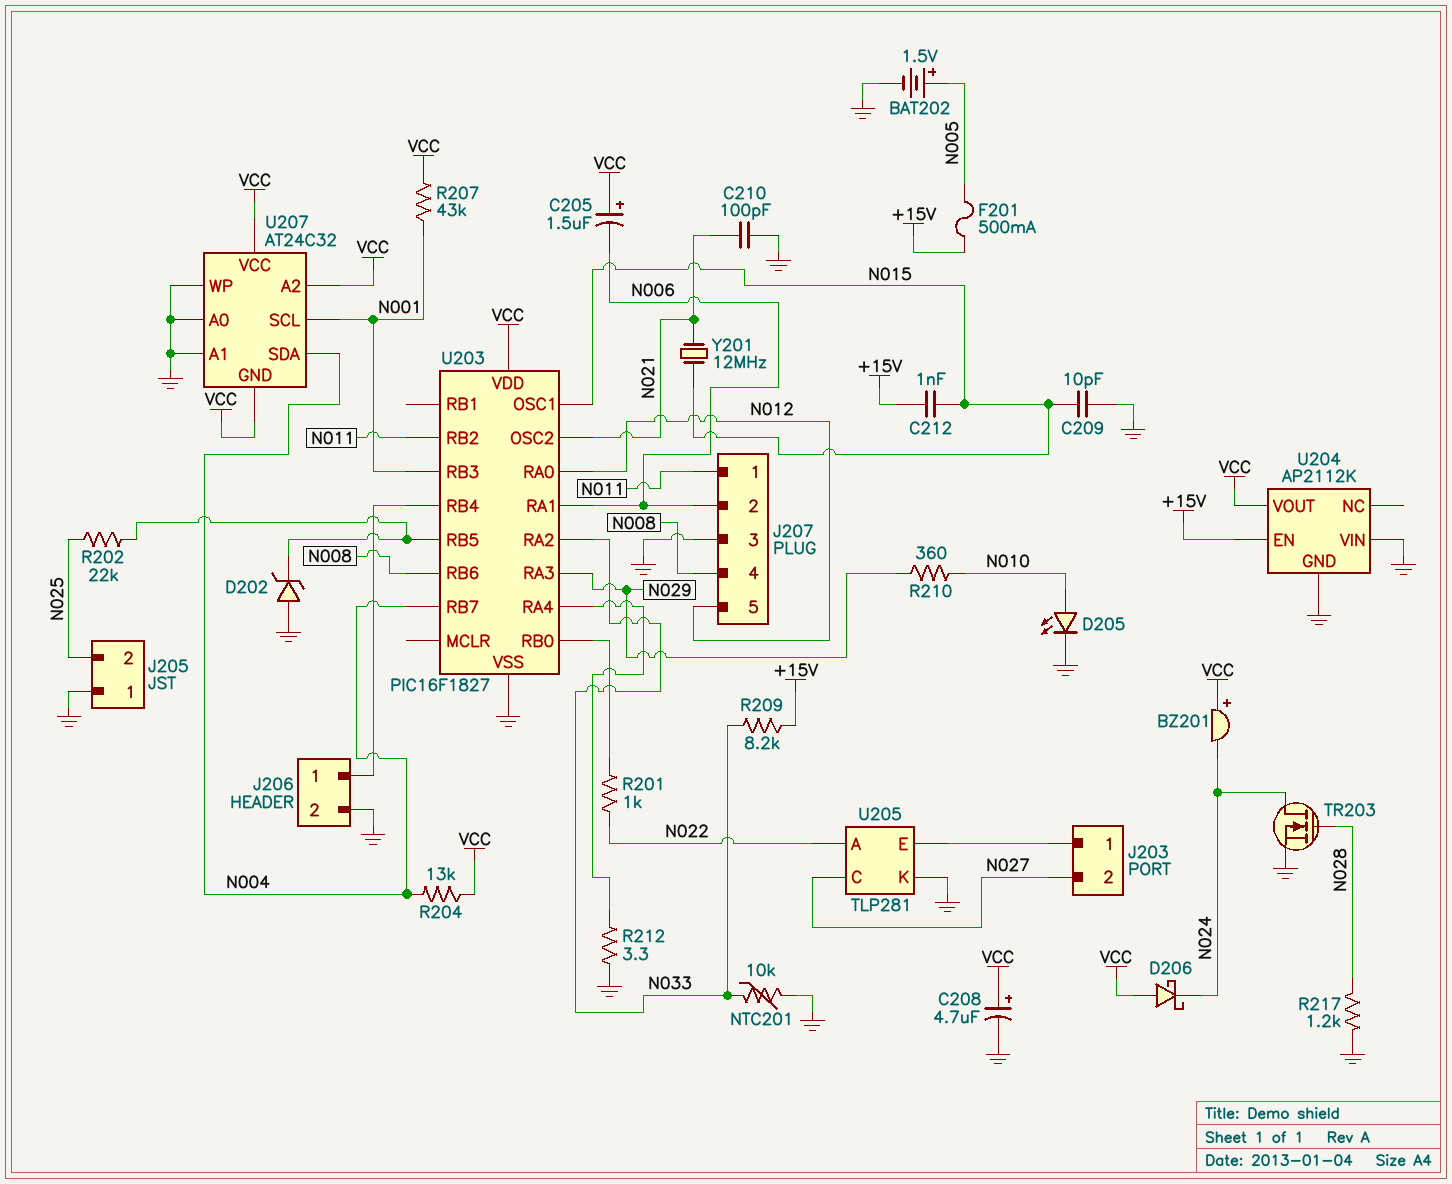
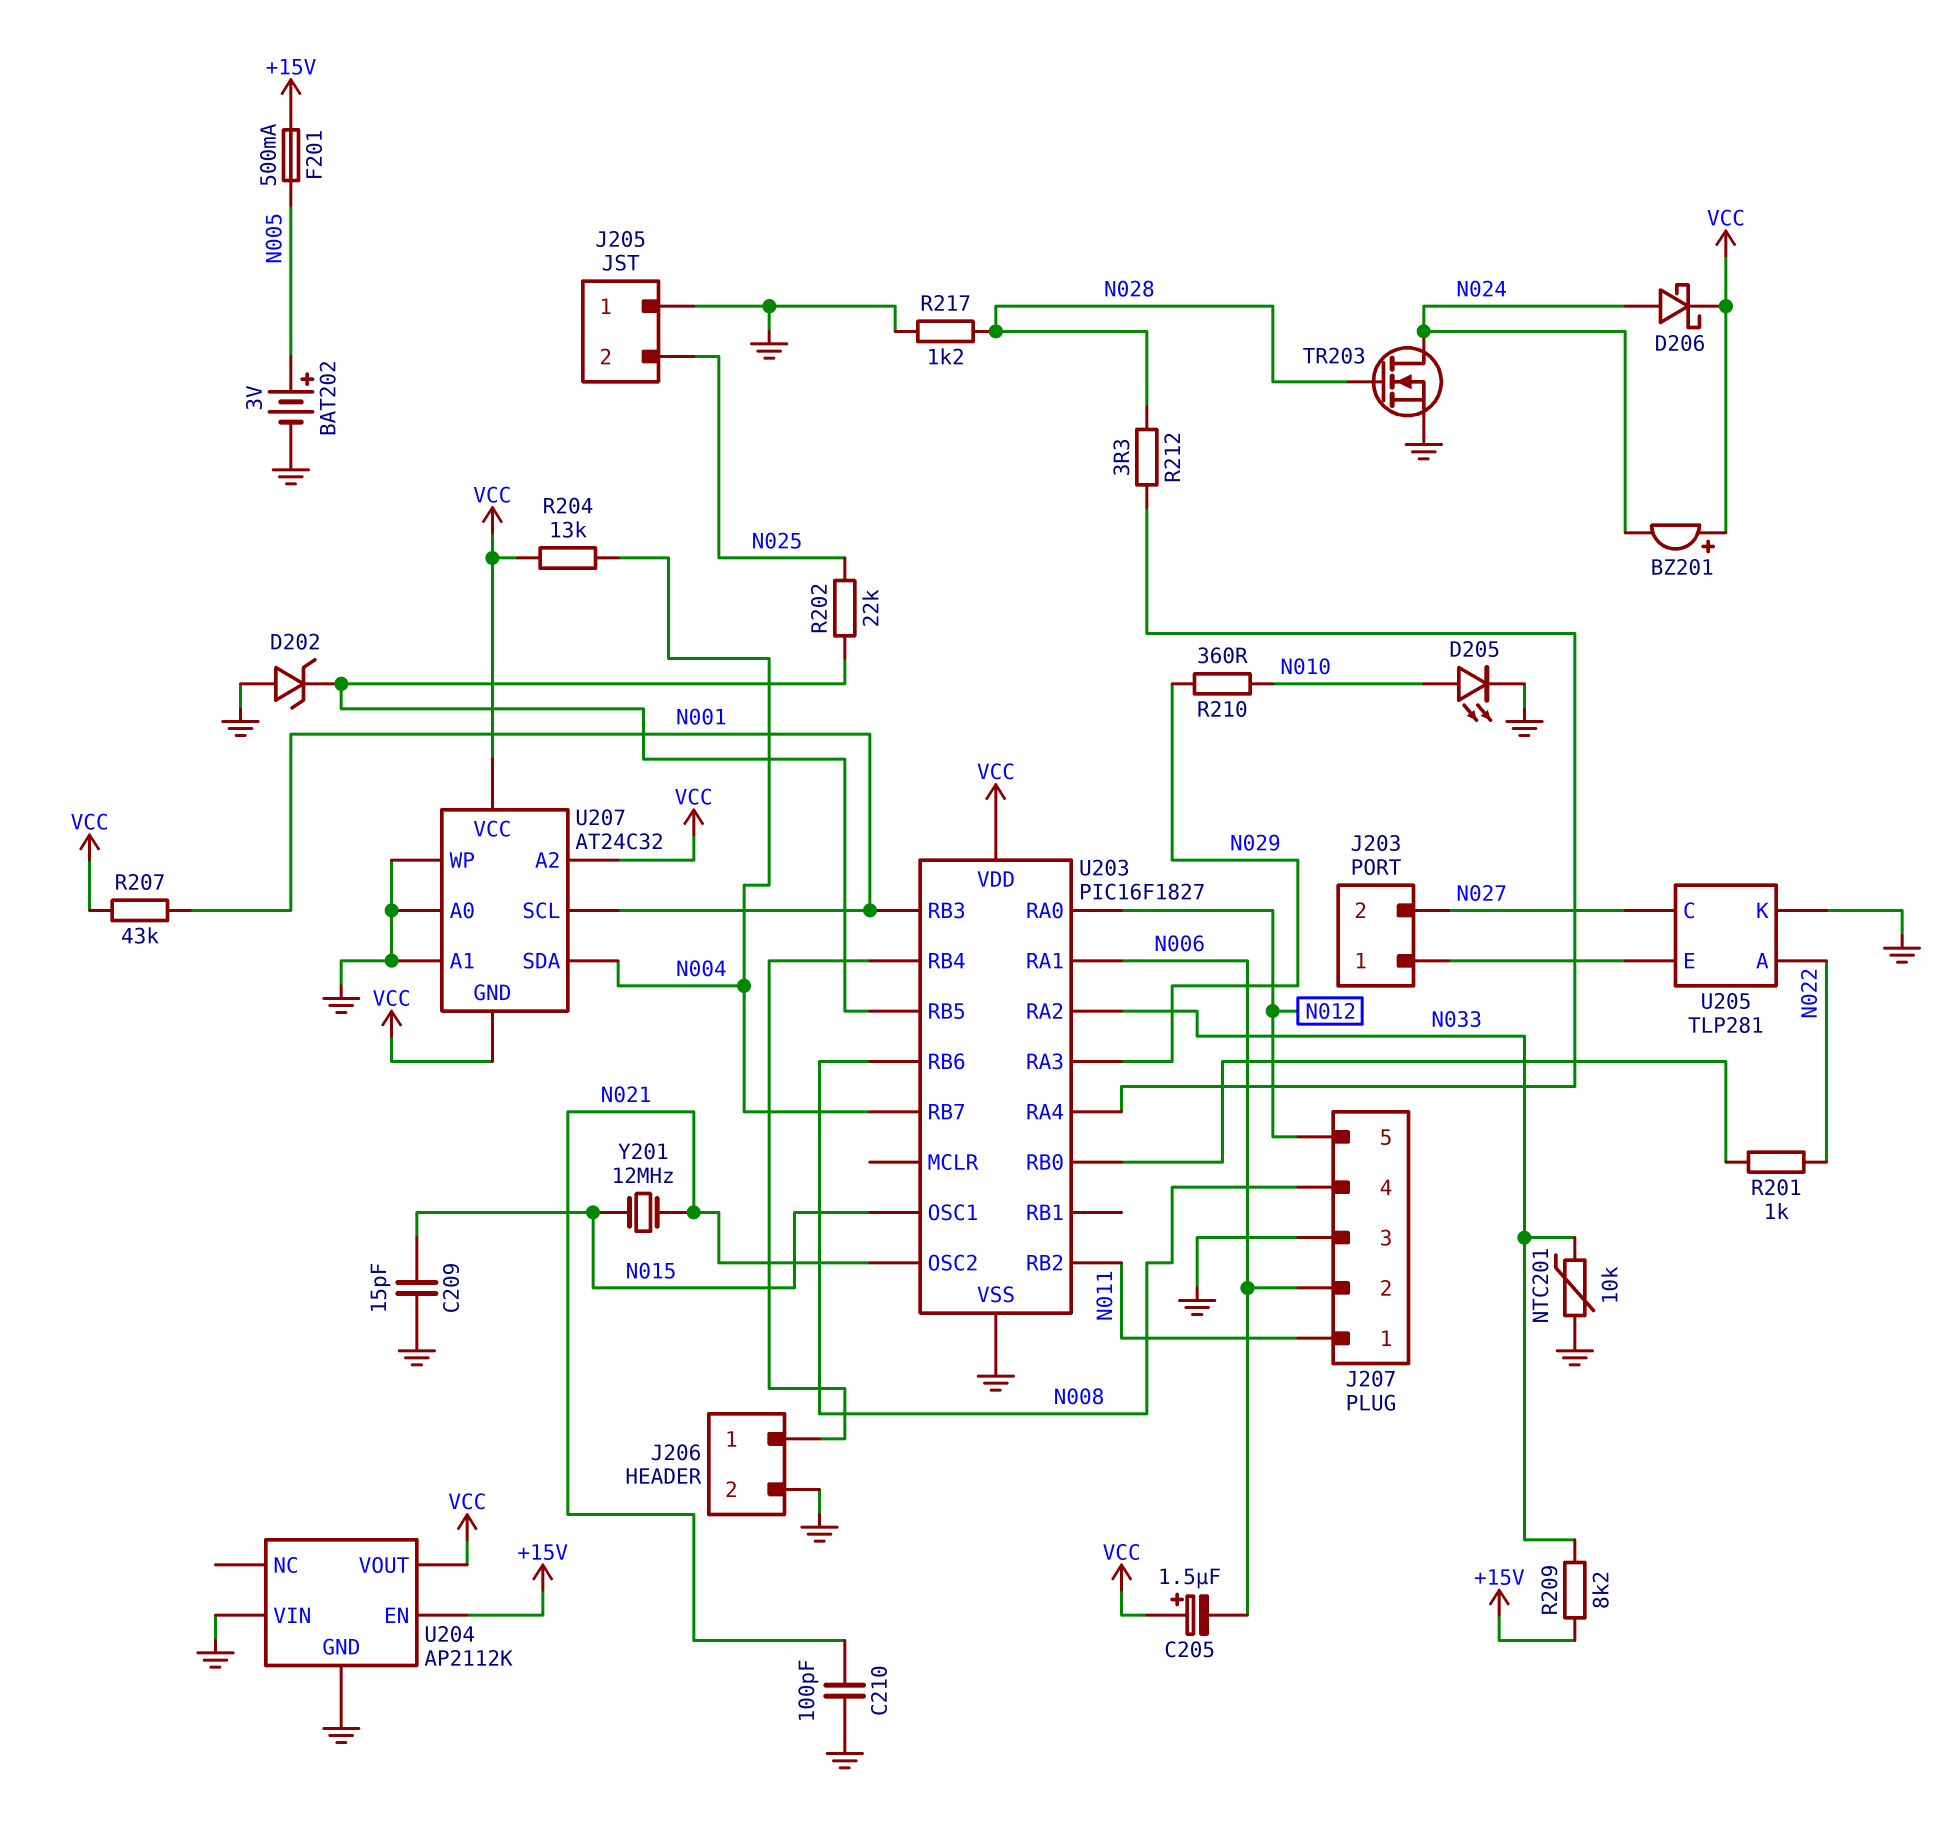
BAT202: 1.5V (plus N005, minus GND) -> 3V (plus N005, minus GND)
C208: 4.7uF (plus VCC, minus GND) -> none
C209: 10pF (GND, N015) -> 15pF (GND, N015)
C212: 1nF (+15V, N015) -> none
D206: schottky (A VCC, K N024) -> schottky (A N024, K VCC)
R212: 3.3 (GND, U203/RA4) -> 3.3 (N028, U203/RA4)

